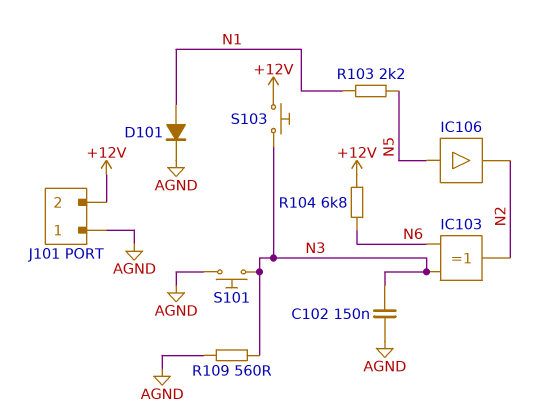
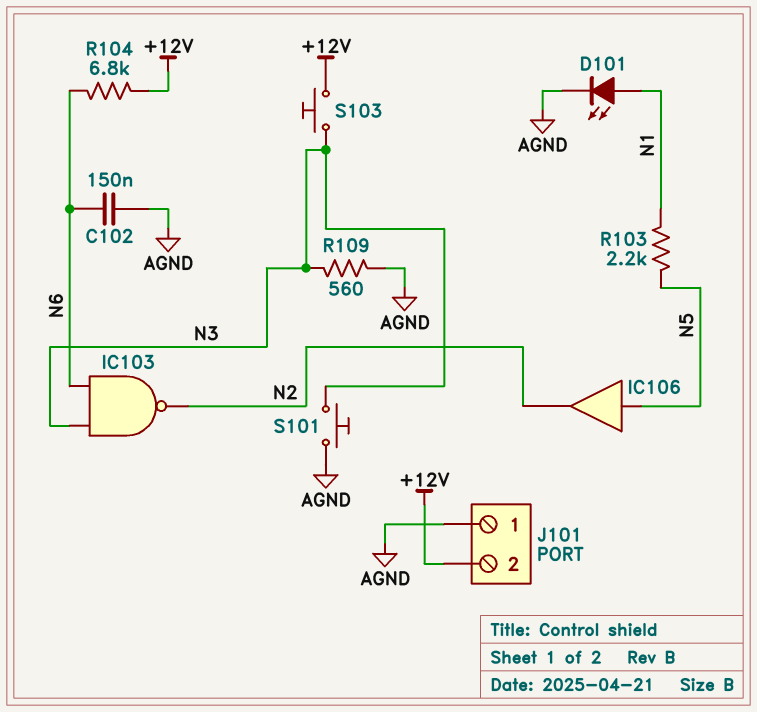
C102: 150nF (AGND, N3) -> 150nF (AGND, N6)
D101: diode (A N1, K AGND) -> LED (A N1, K AGND)
IC103: XOR (in N3, in N6, out N2) -> NAND (in N3, in N6, out N2)

